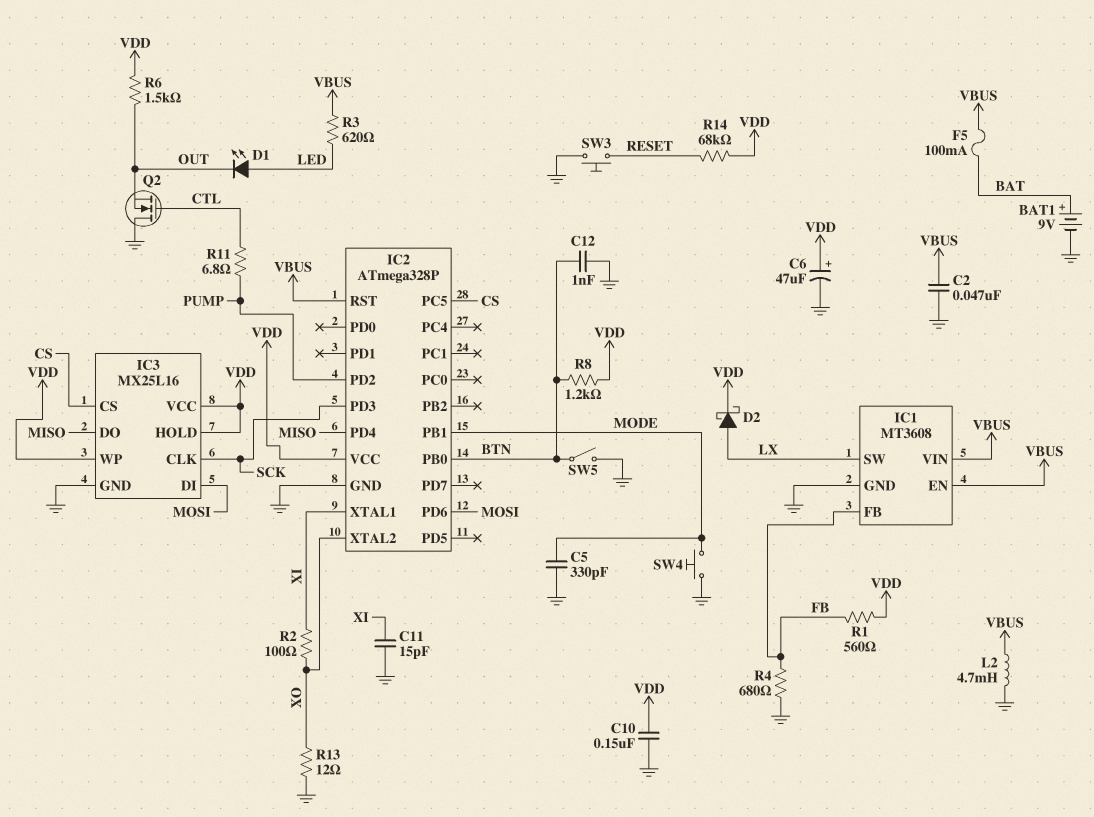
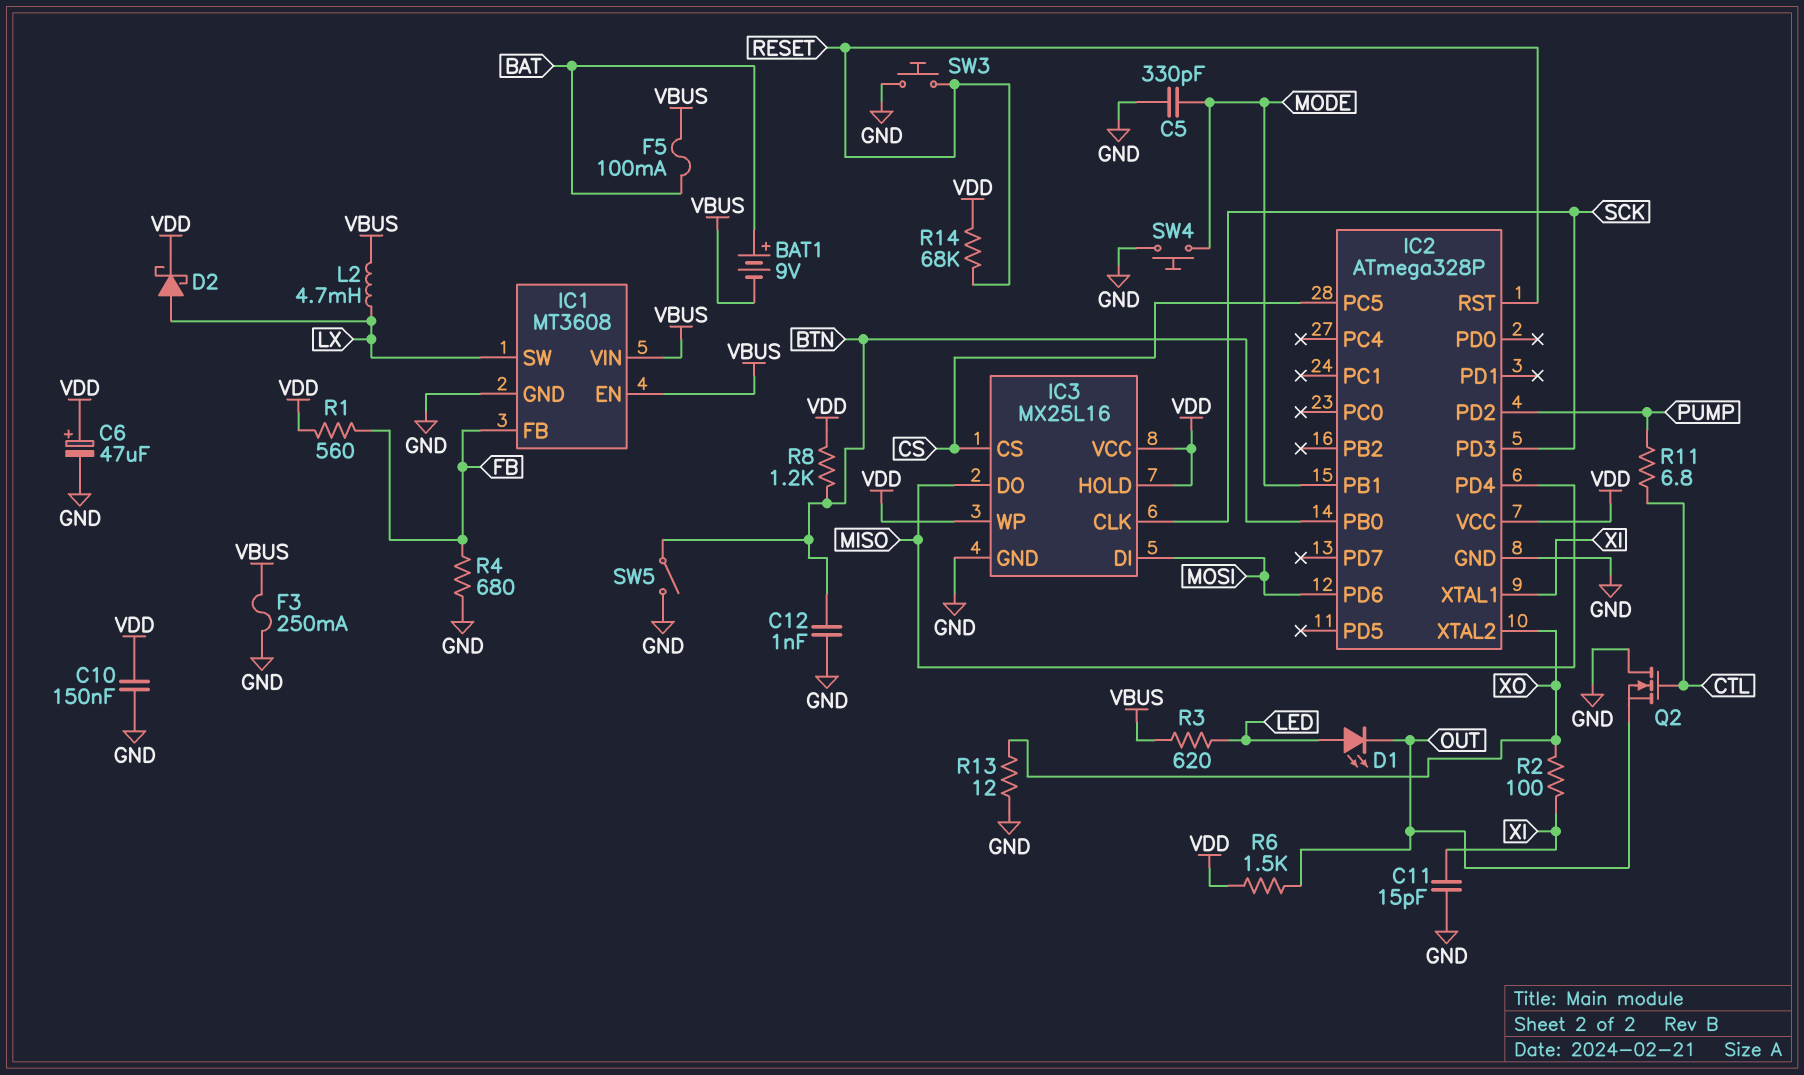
BAT1: 9V (plus BAT, minus GND) -> 9V (plus BAT, minus VBUS)
C2: 47nF (GND, VBUS) -> none
F3: none -> 250mA (GND, VBUS)
IC2 pin RST: VBUS -> RESET
L2: 4.7mH (GND, VBUS) -> 4.7mH (LX, VBUS)

